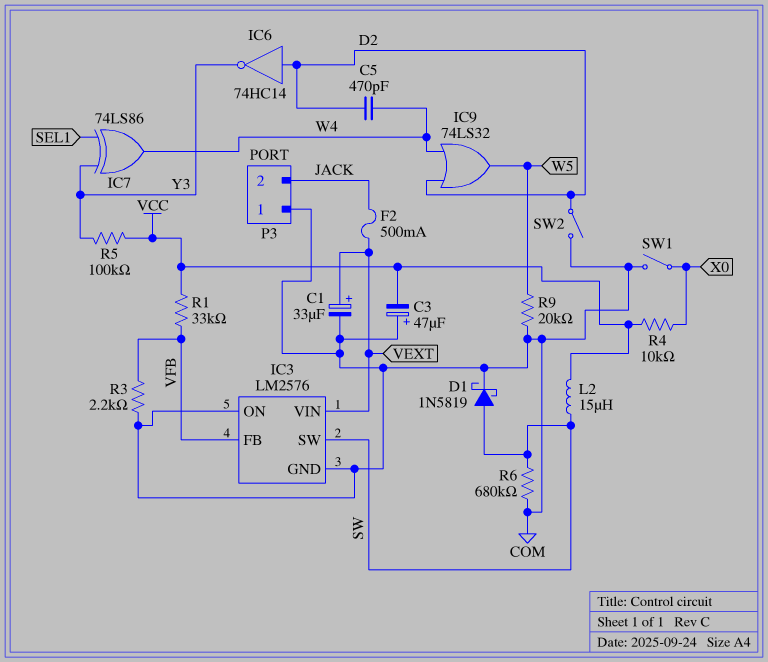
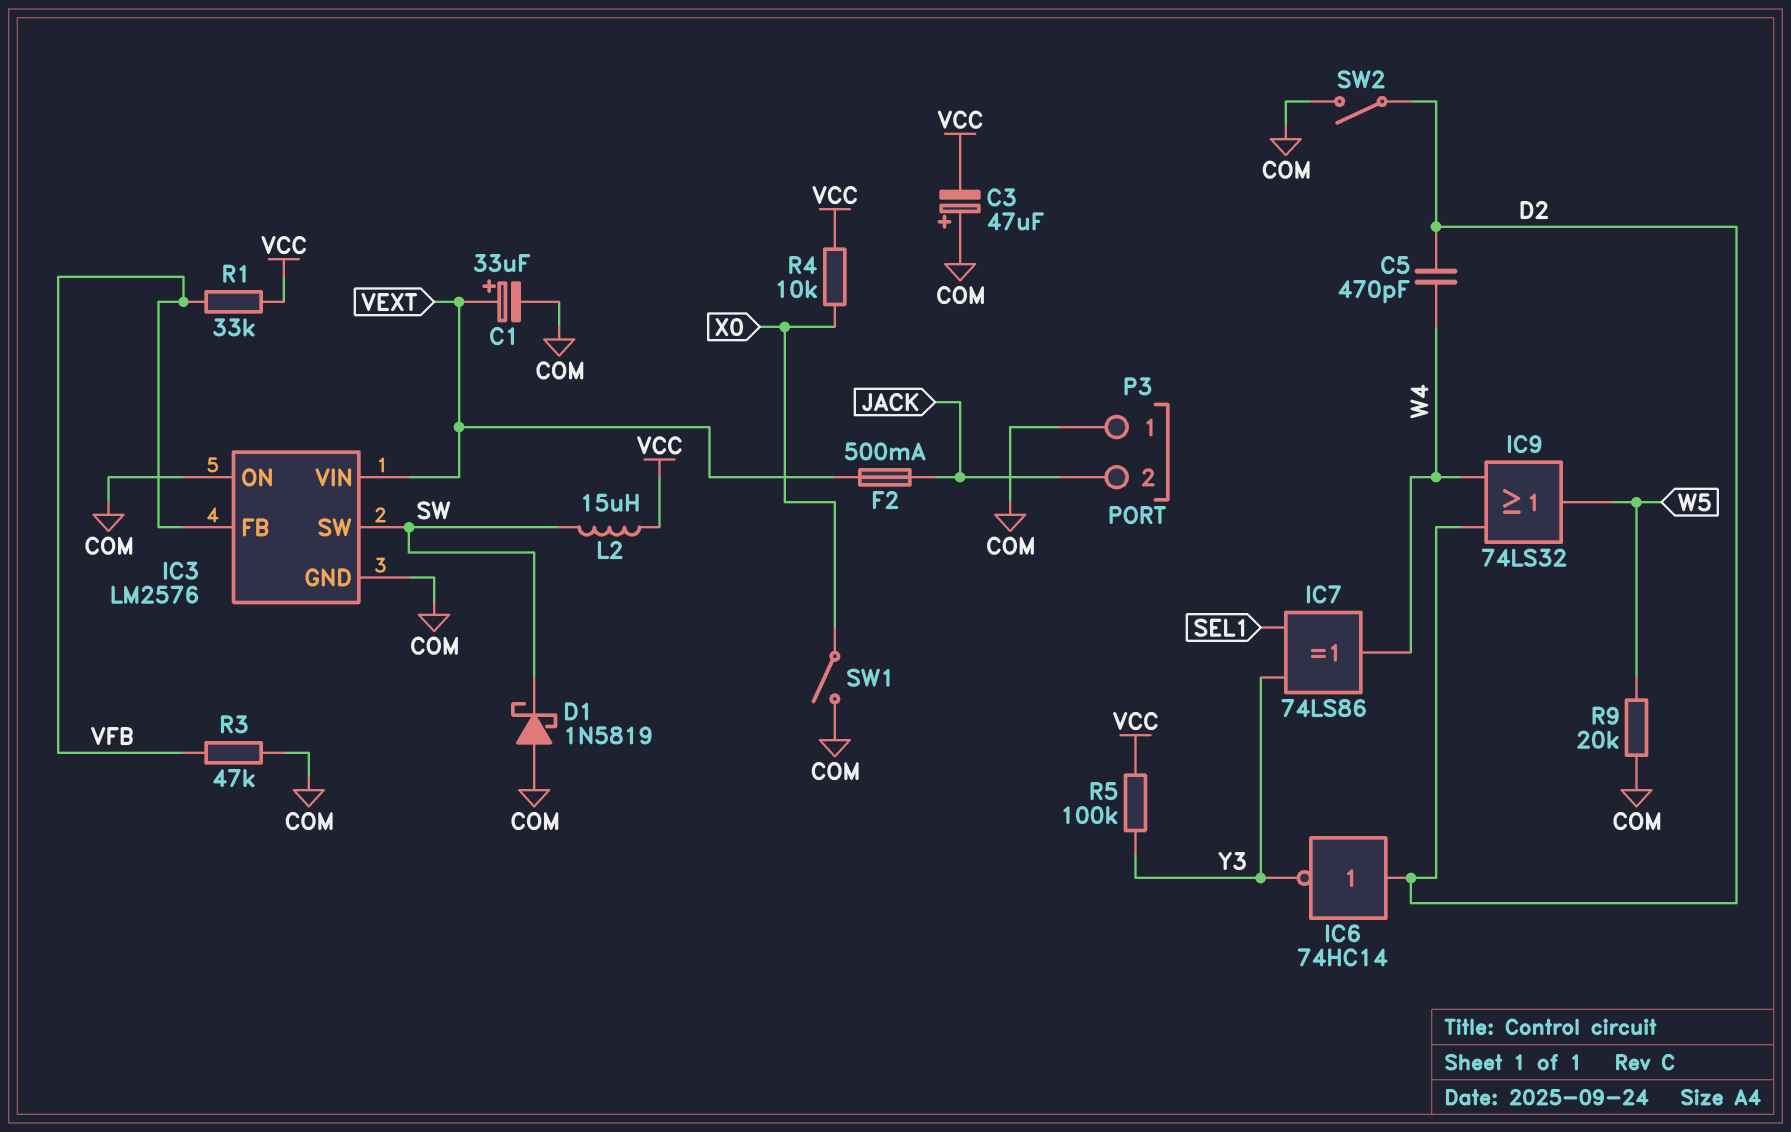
D1: schottky 1N5819 (A SW, K COM) -> schottky 1N5819 (A COM, K SW)
R3: 2.2k (COM, VFB) -> 47k (COM, VFB)
R6: 680k (COM, SW) -> none

